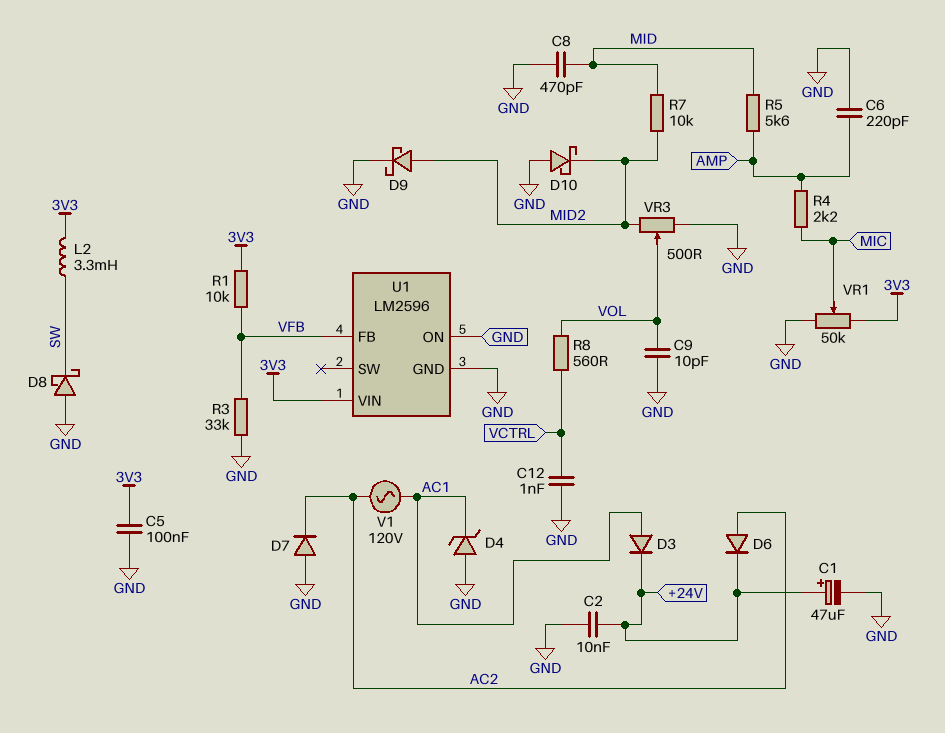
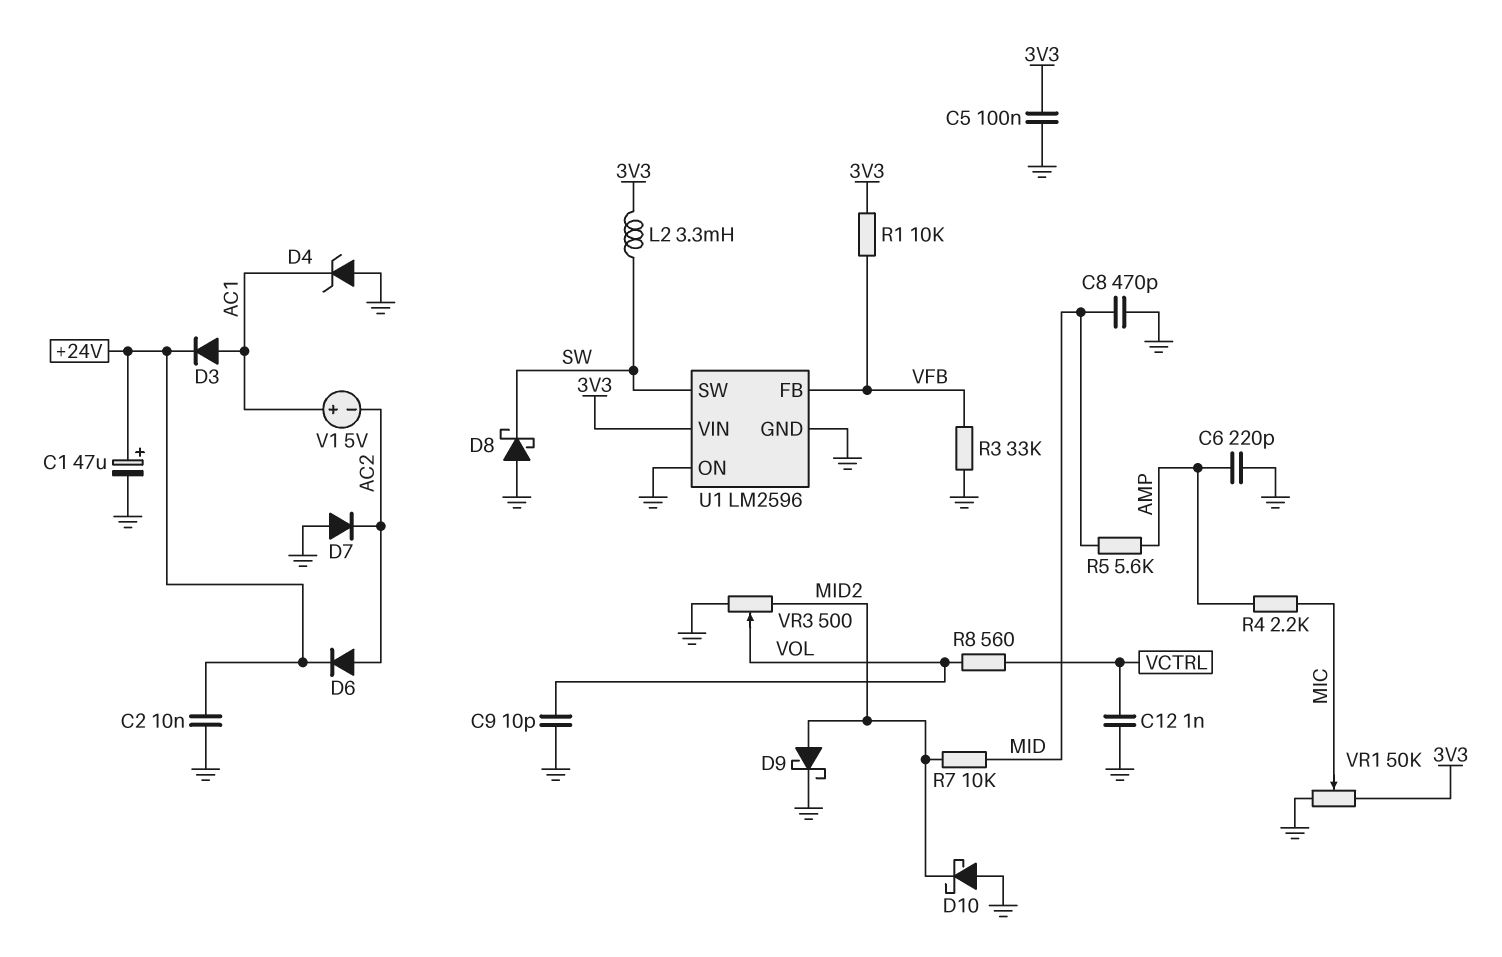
U1 pin SW: none -> SW
V1: AC 120V (AC1, AC2) -> 5V (plus AC1, minus AC2)

